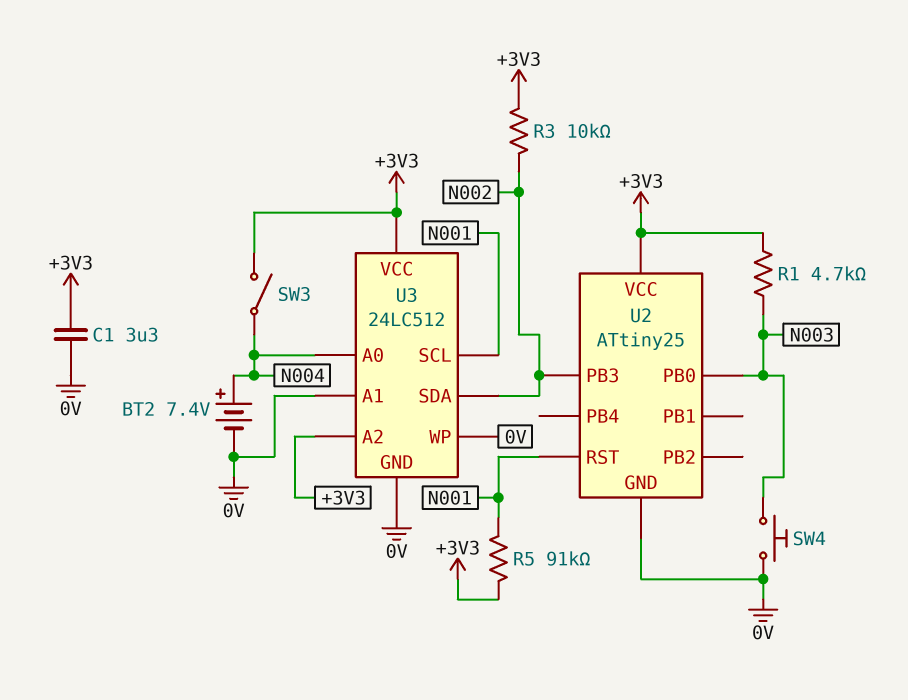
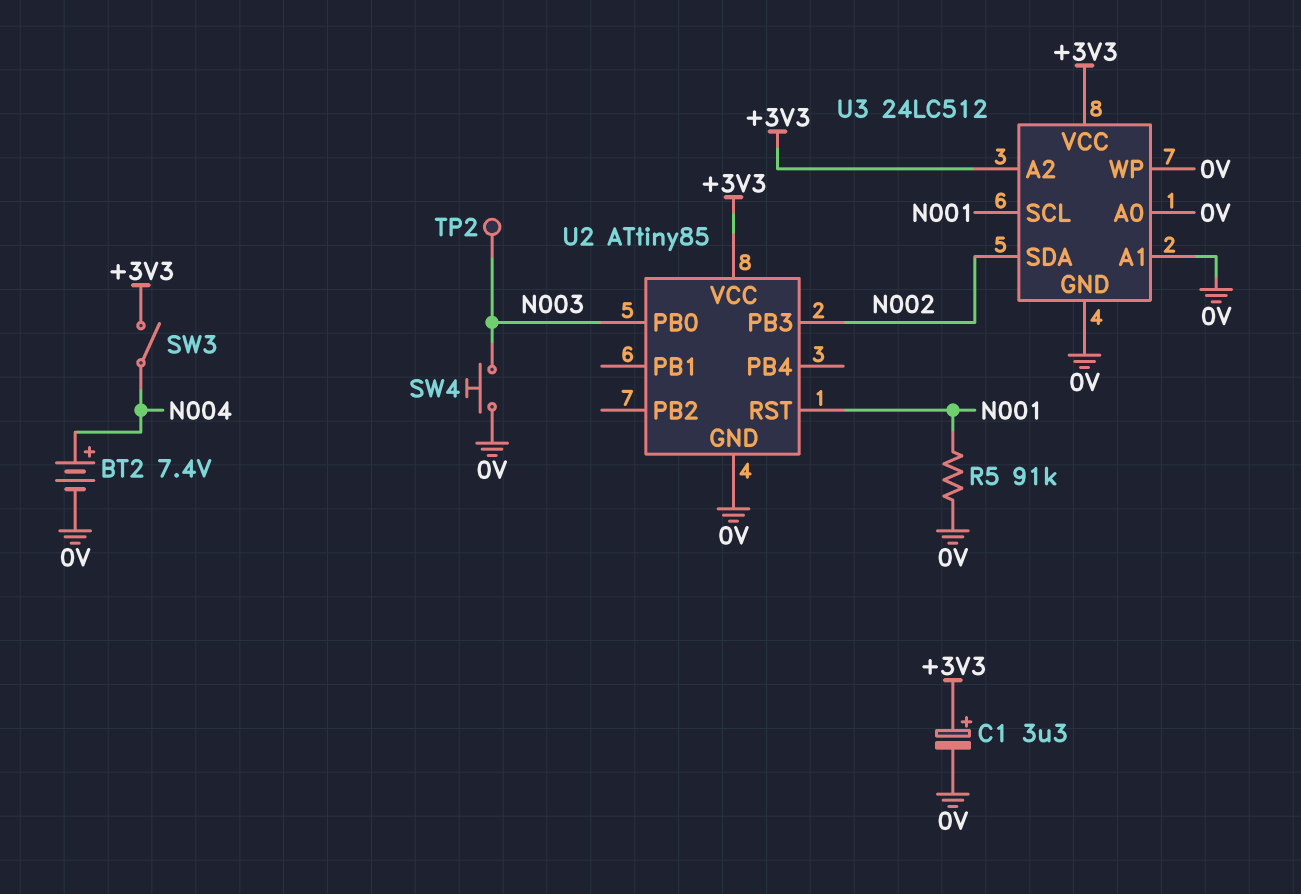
C1: 3.3uF (+3V3, 0V) -> 3.3uF (plus +3V3, minus 0V)
R1: 4.7k (+3V3, N003) -> none
R3: 10k (+3V3, N002) -> none
R5: 91k (+3V3, N001) -> 91k (0V, N001)
TP2: none -> test point (N003)
U2: ATtiny25 -> ATtiny85
U3 pin A0: N004 -> 0V

